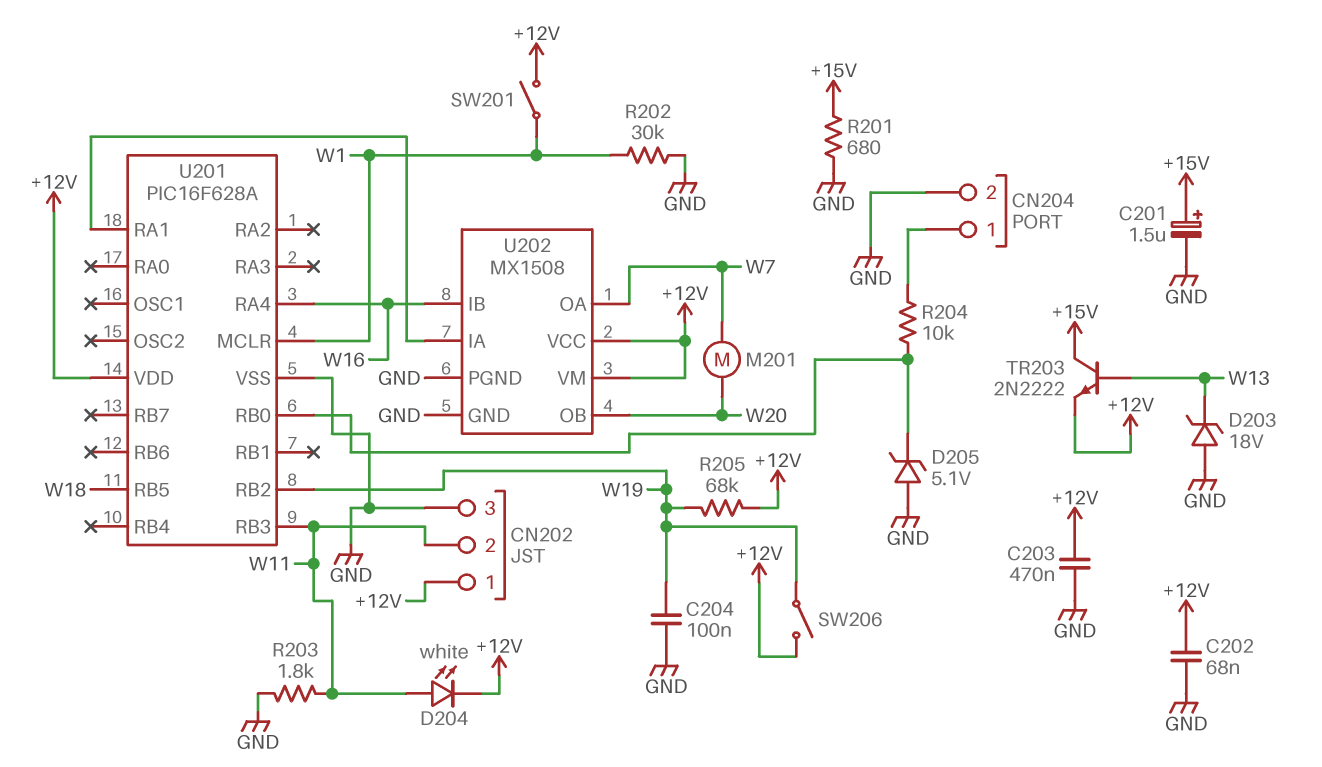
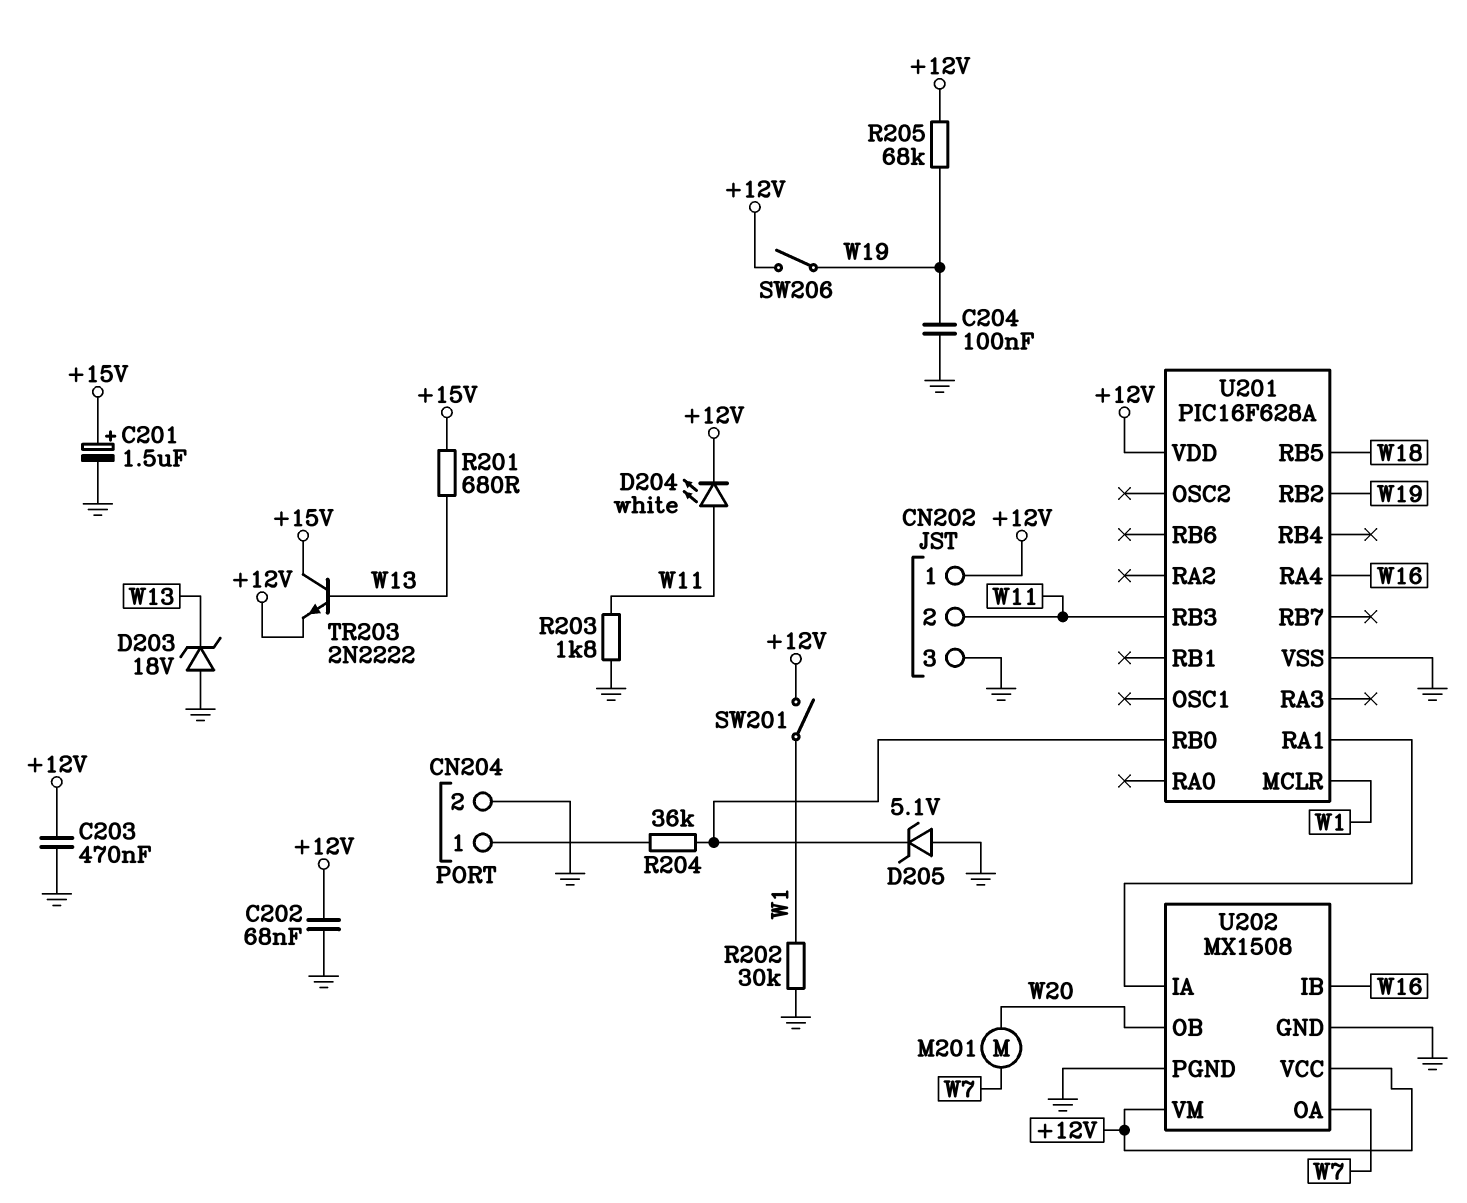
R201: 680 (+15V, GND) -> 680 (+15V, W13)
R204: 10k (CN204/1, U201/RB0) -> 36k (CN204/1, U201/RB0)

